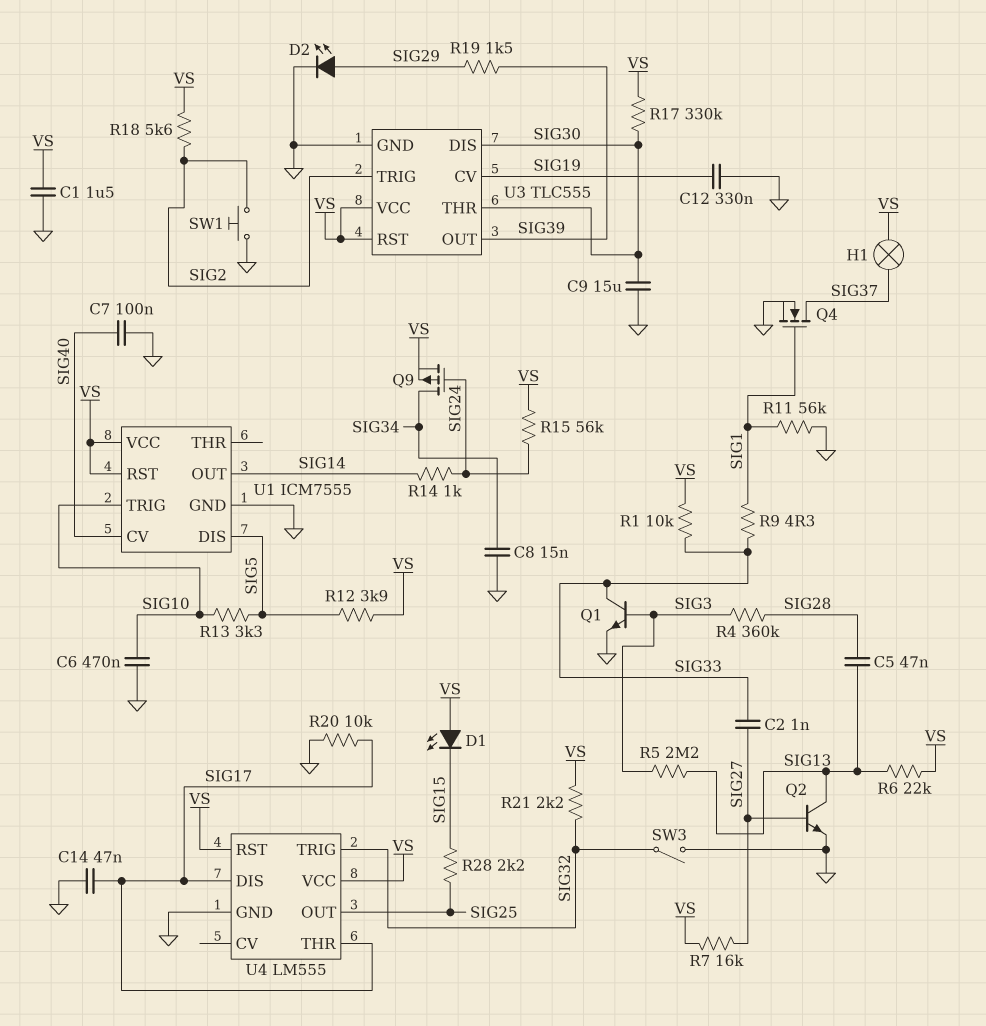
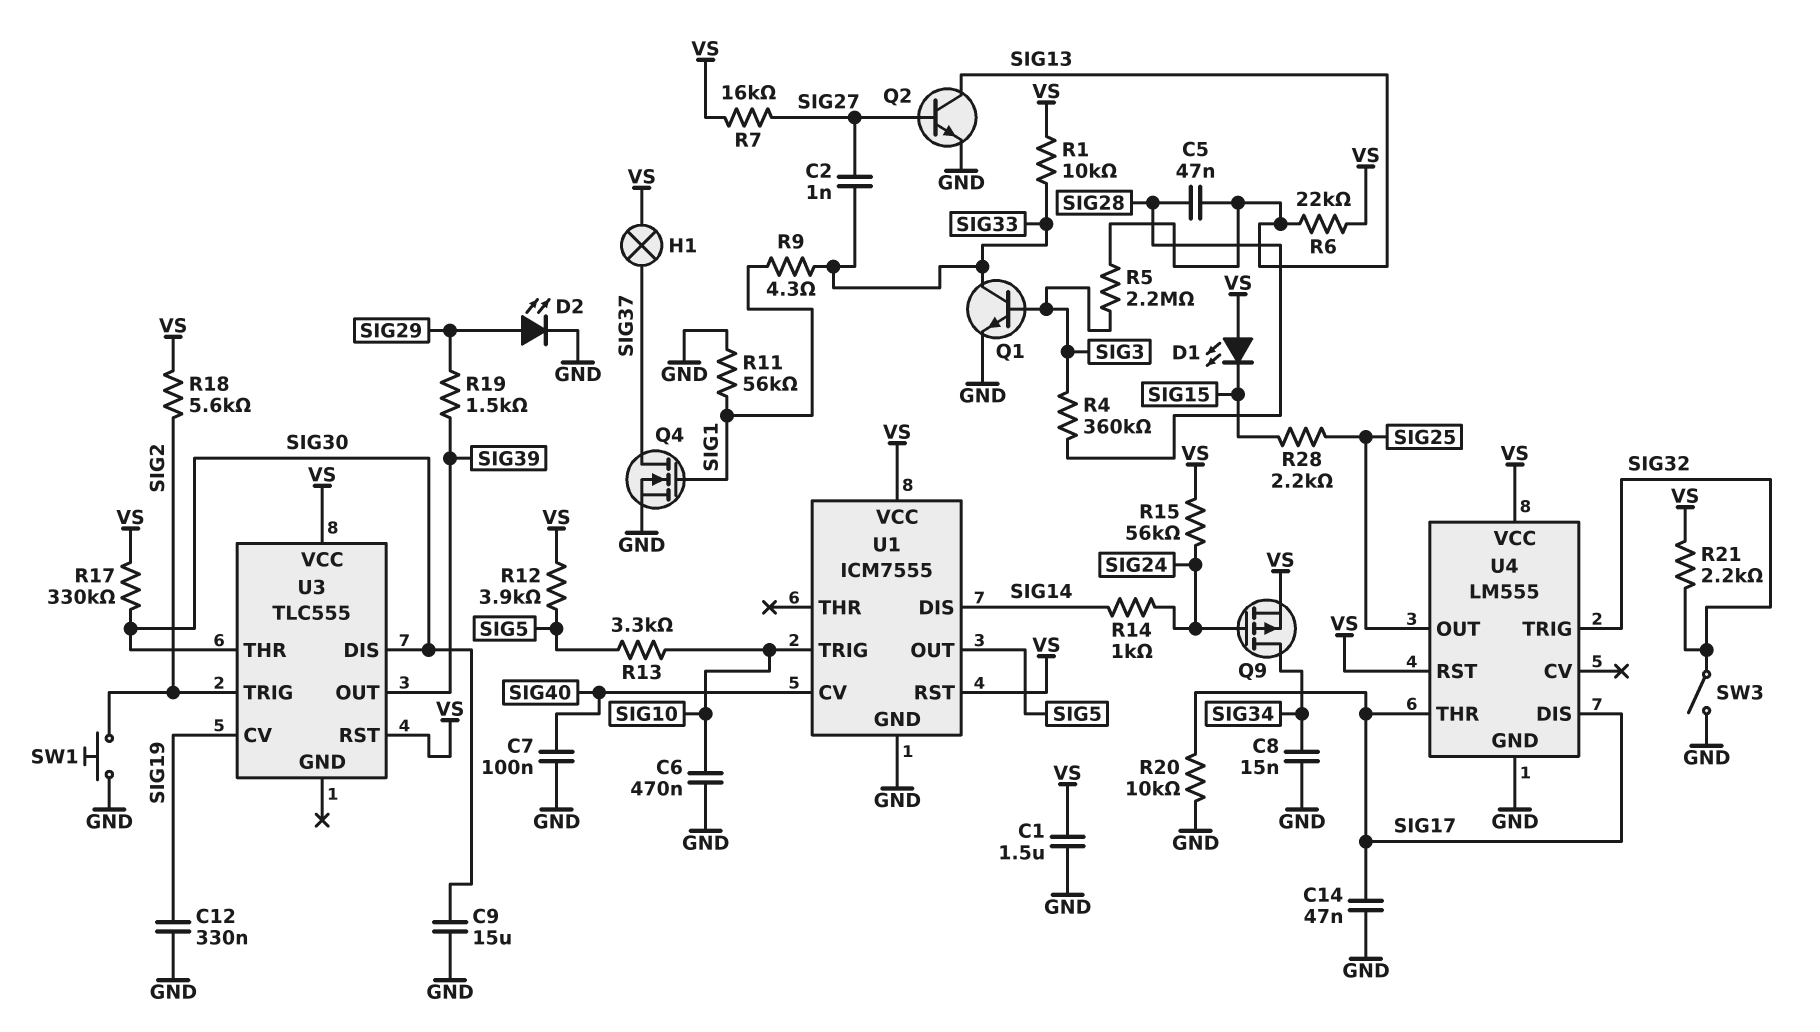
U1 pin DIS: SIG5 -> SIG14
U1 pin OUT: SIG14 -> SIG5
U3 pin GND: GND -> none

